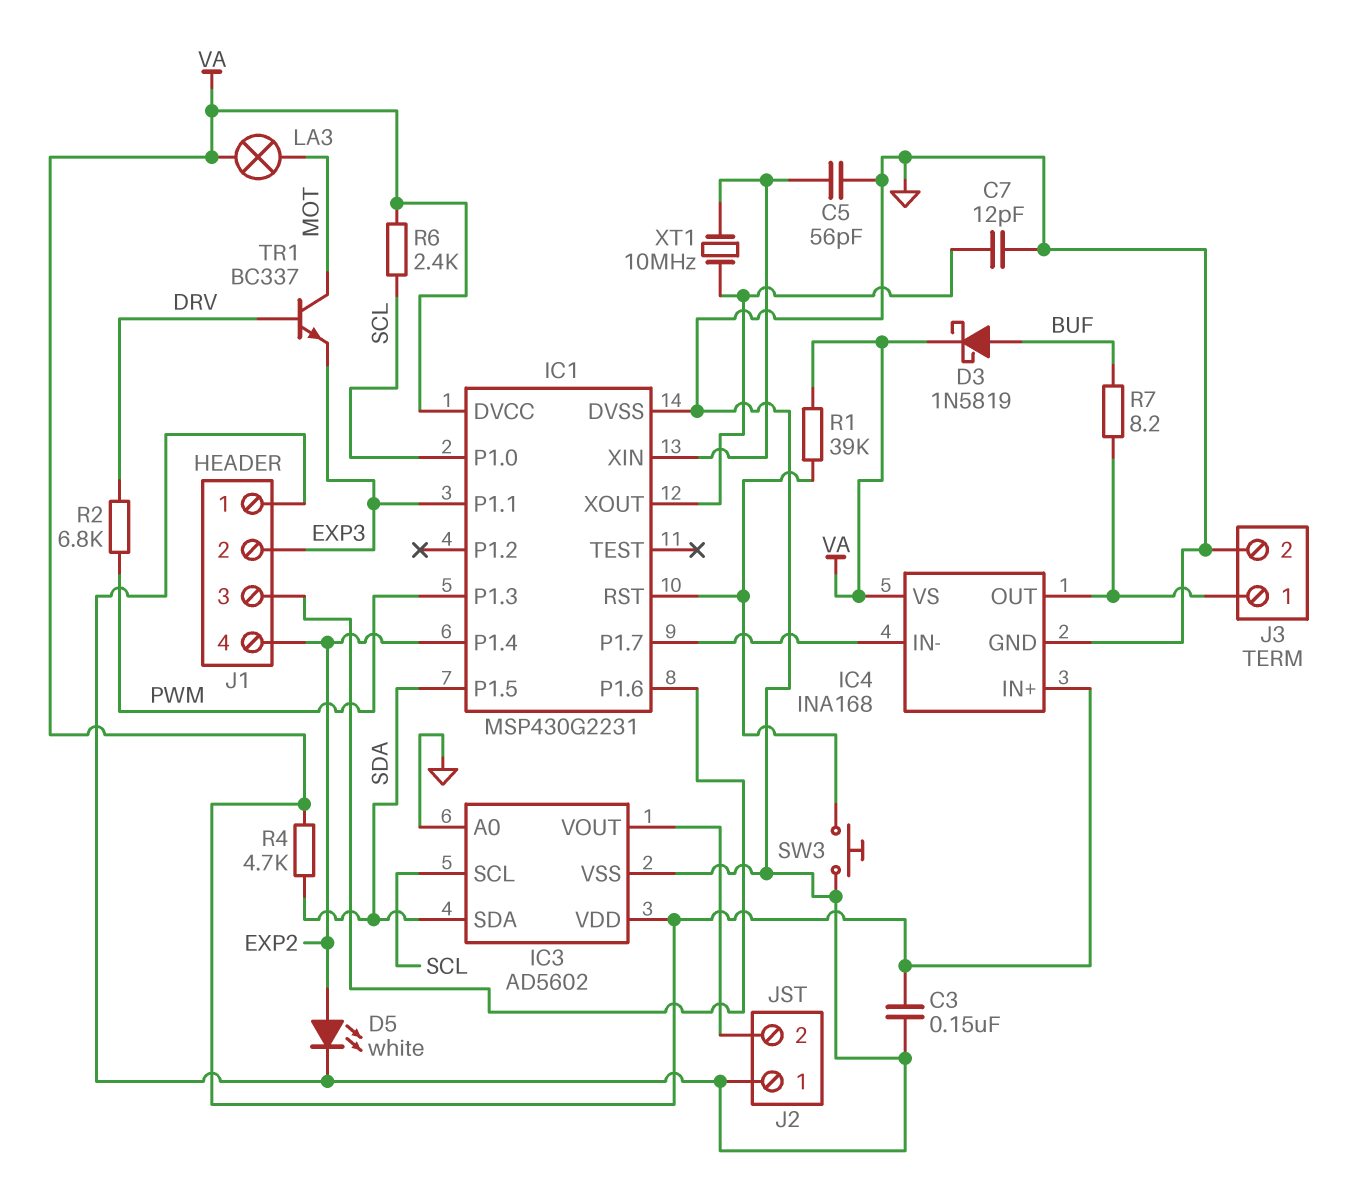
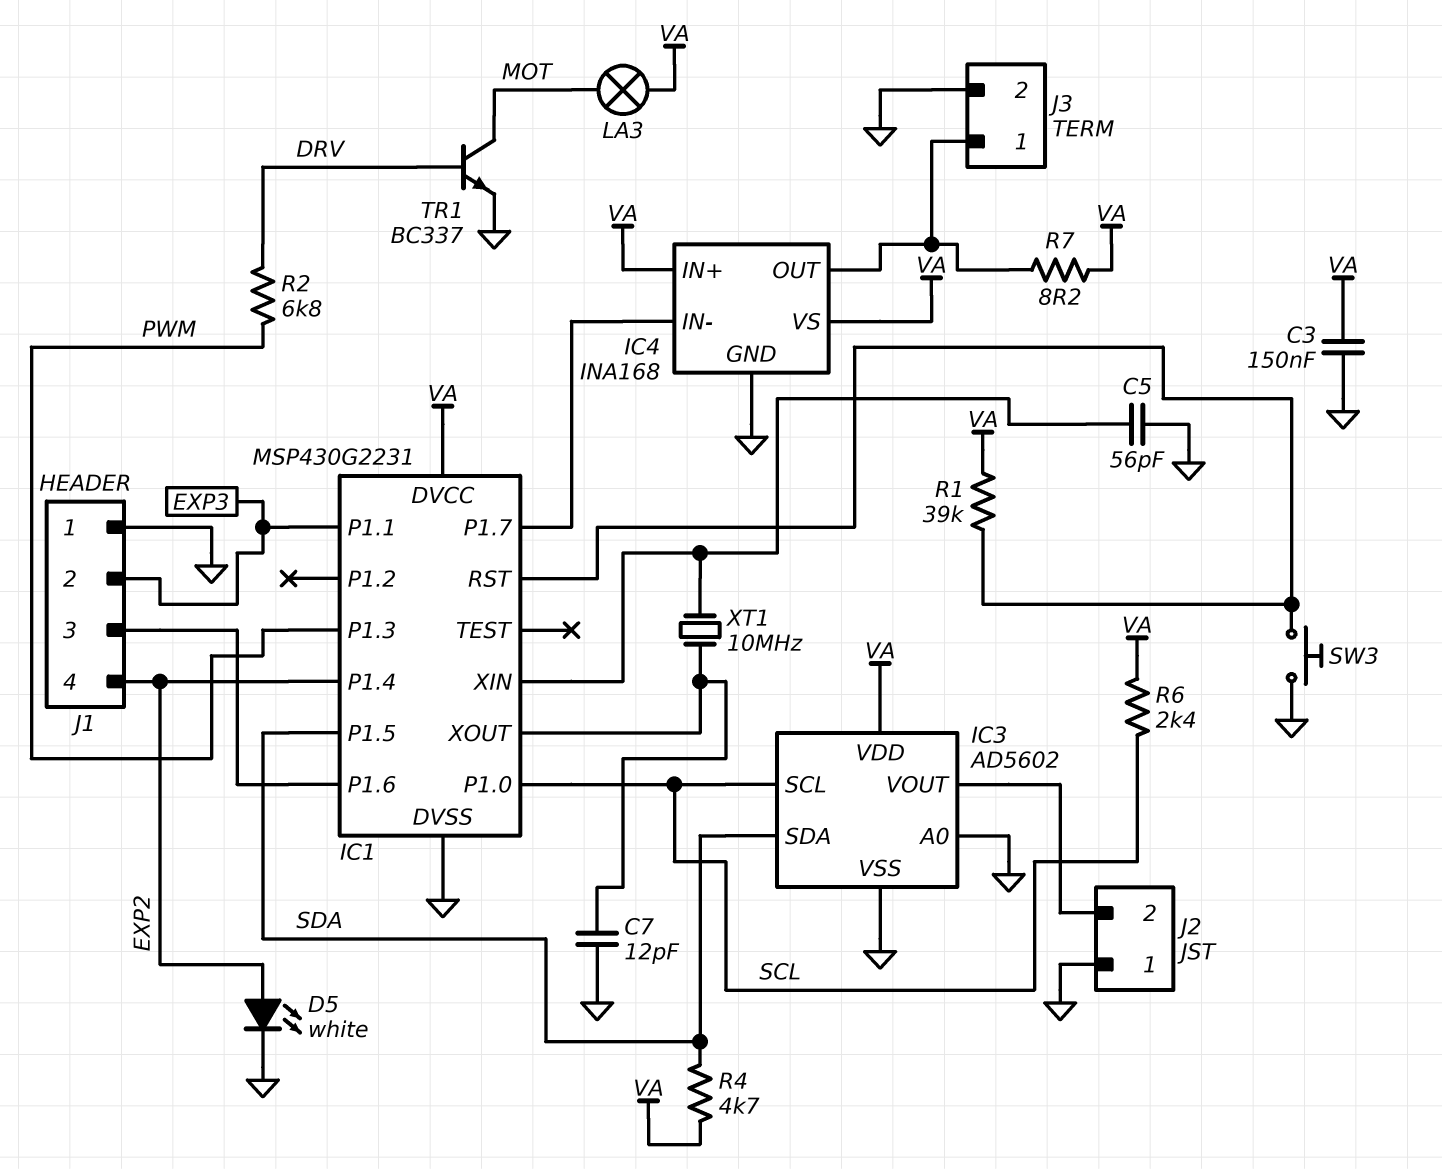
D3: schottky 1N5819 (A BUF, K VA) -> none
R7: 8.2 (BUF, IC4/OUT) -> 8.2 (IC4/OUT, VA)
TR1: NPN BC337 (B DRV, C MOT, E EXP3) -> NPN BC337 (B DRV, C MOT, E GND)

